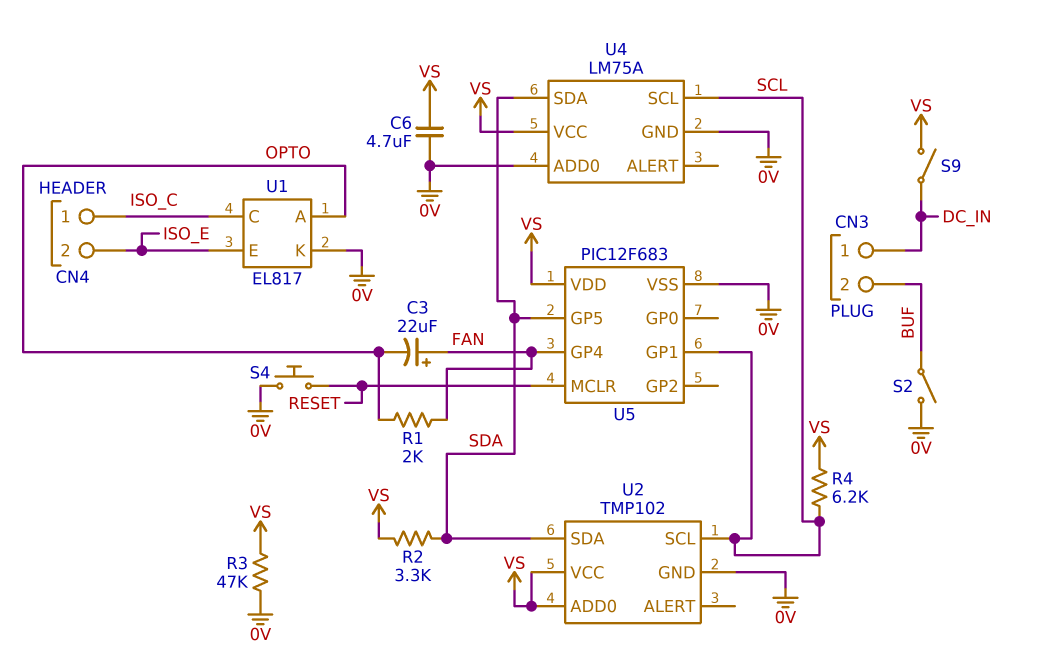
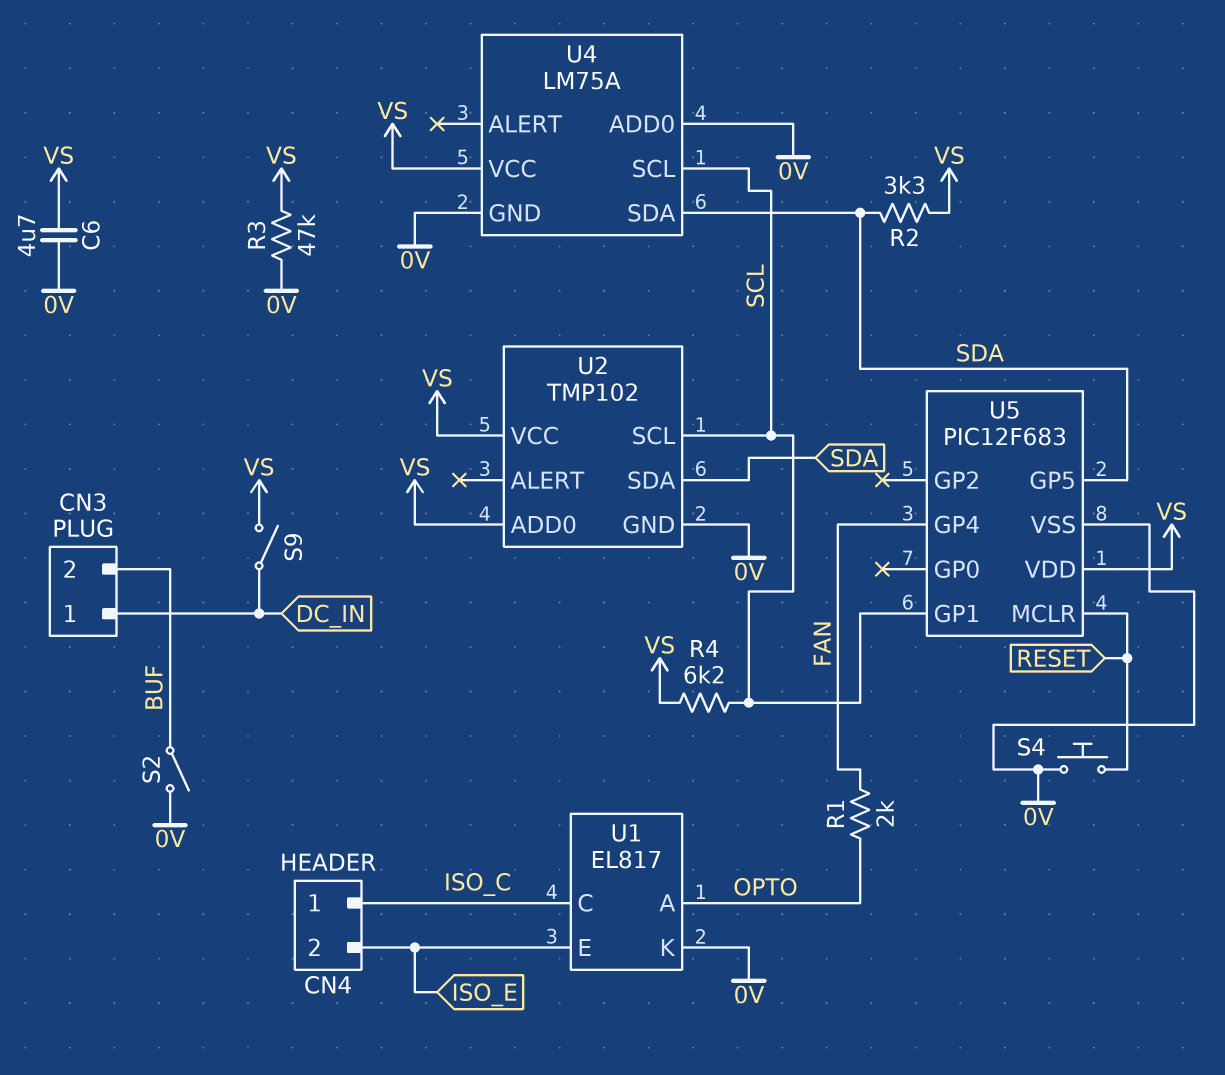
C3: 22uF (plus FAN, minus OPTO) -> none

